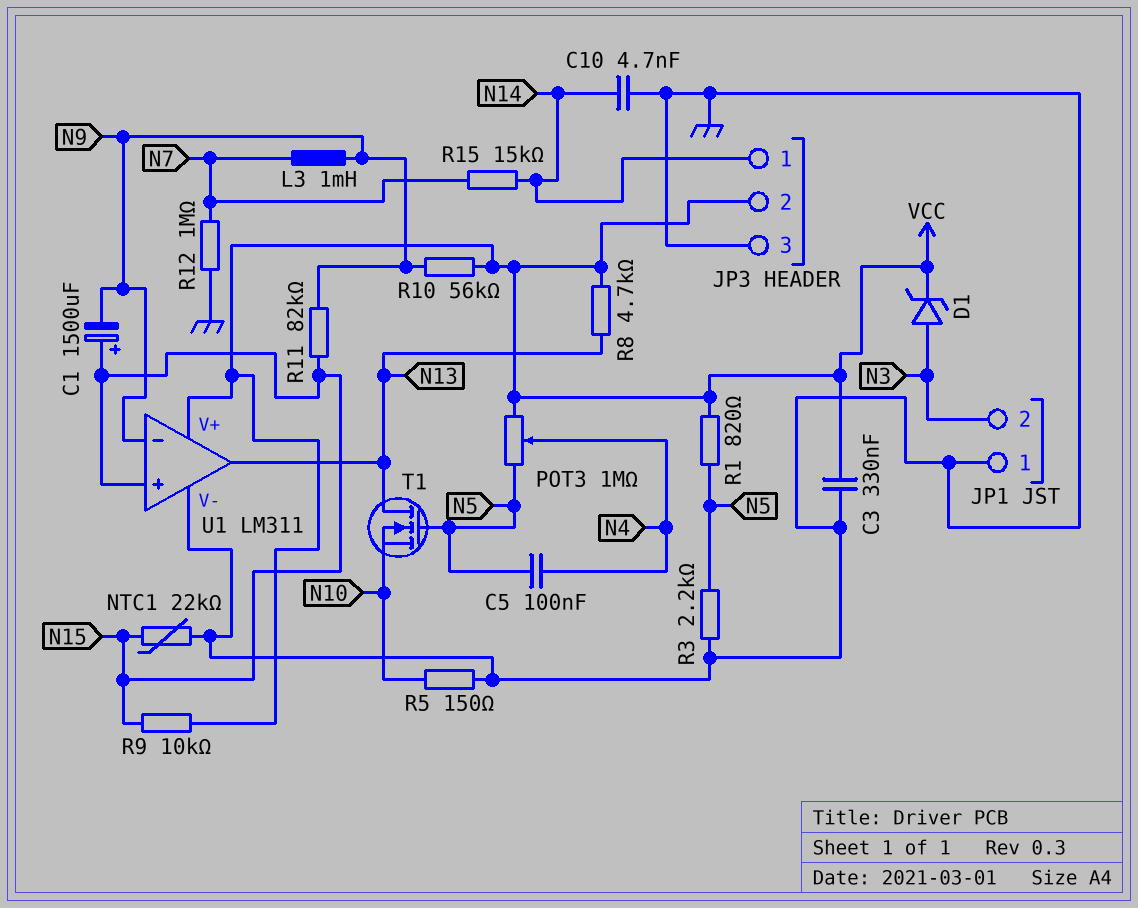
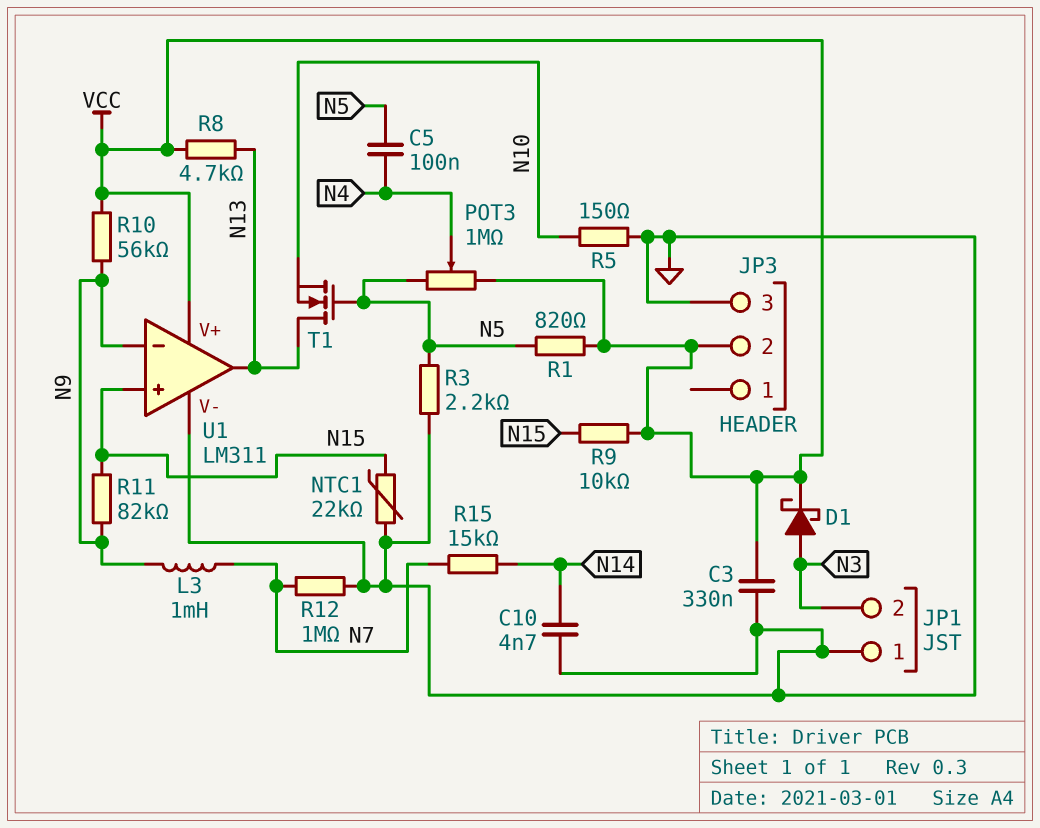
C1: 1500uF (plus N15, minus N9) -> none
D1: zener (A N3, K VCC) -> schottky (A N3, K VCC)
JP3 pin 1: N14 -> none

